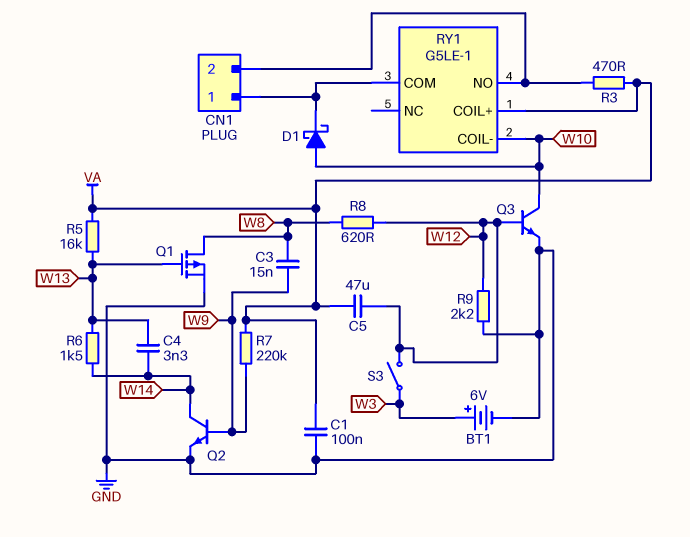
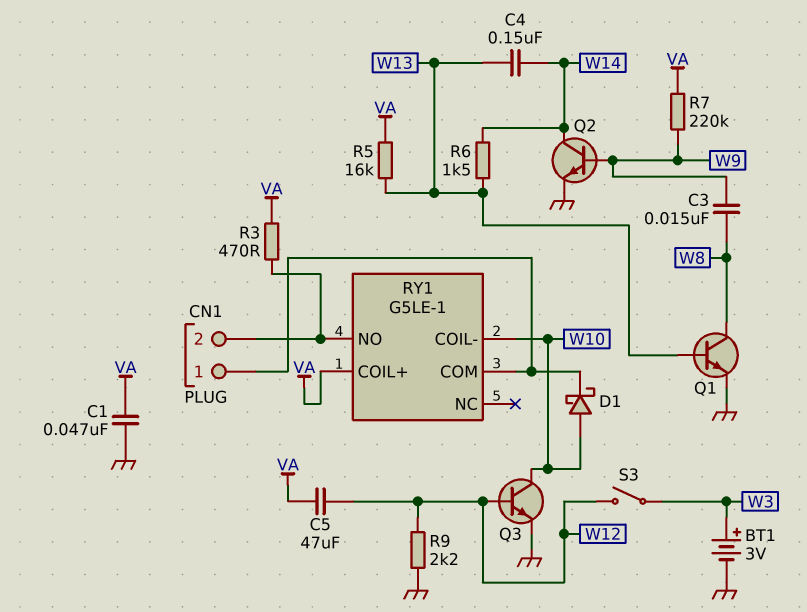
BT1: 6V (plus W3, minus GND) -> 3V (plus W3, minus GND)
C1: 100nF (GND, VA) -> 47nF (GND, VA)
C4: 3.3nF (W13, W14) -> 150nF (W13, W14)
Q1: PMOS (G W13, D W8, S GND) -> NPN (B W13, C W8, E GND)
R8: 620 (W8, W12) -> none

